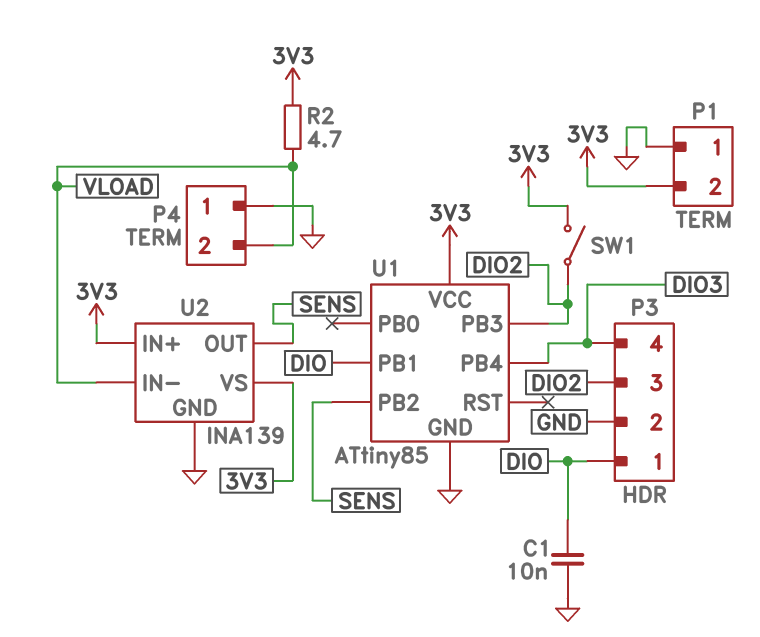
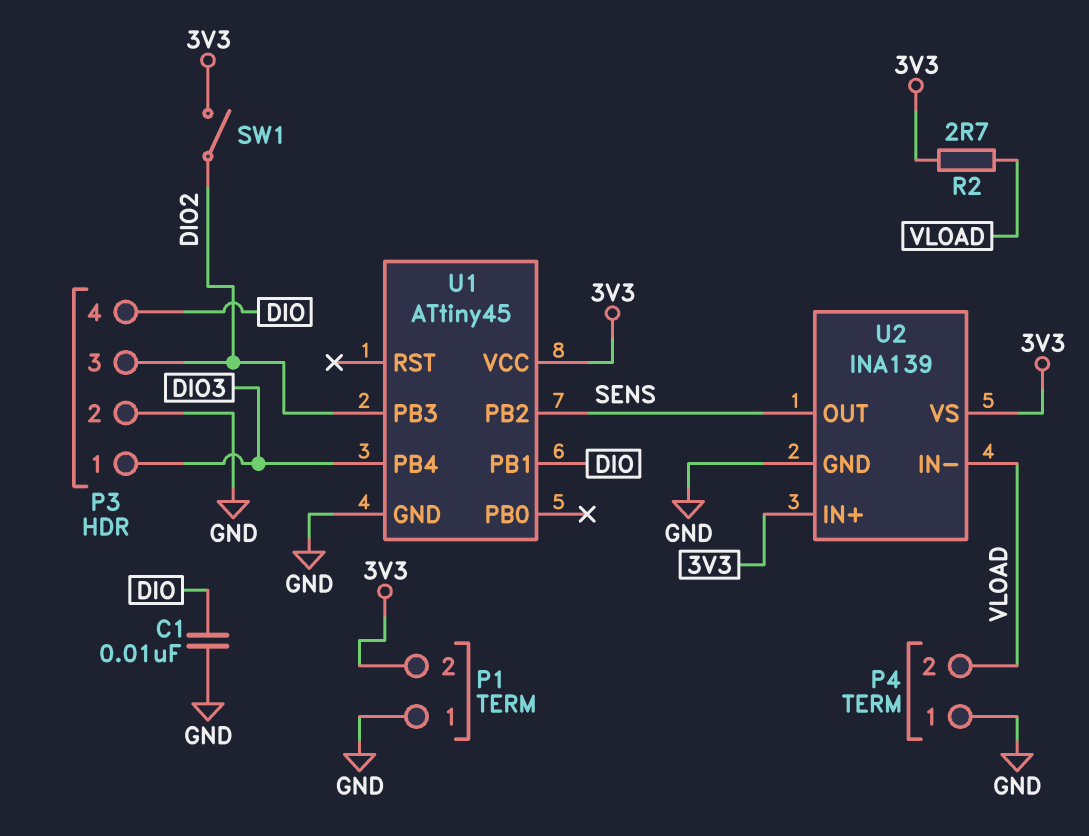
P3 pin 1: DIO -> DIO3
P3 pin 4: DIO3 -> DIO
R2: 4.7 (3V3, VLOAD) -> 2.7 (3V3, VLOAD)
U1: ATtiny85 -> ATtiny45

